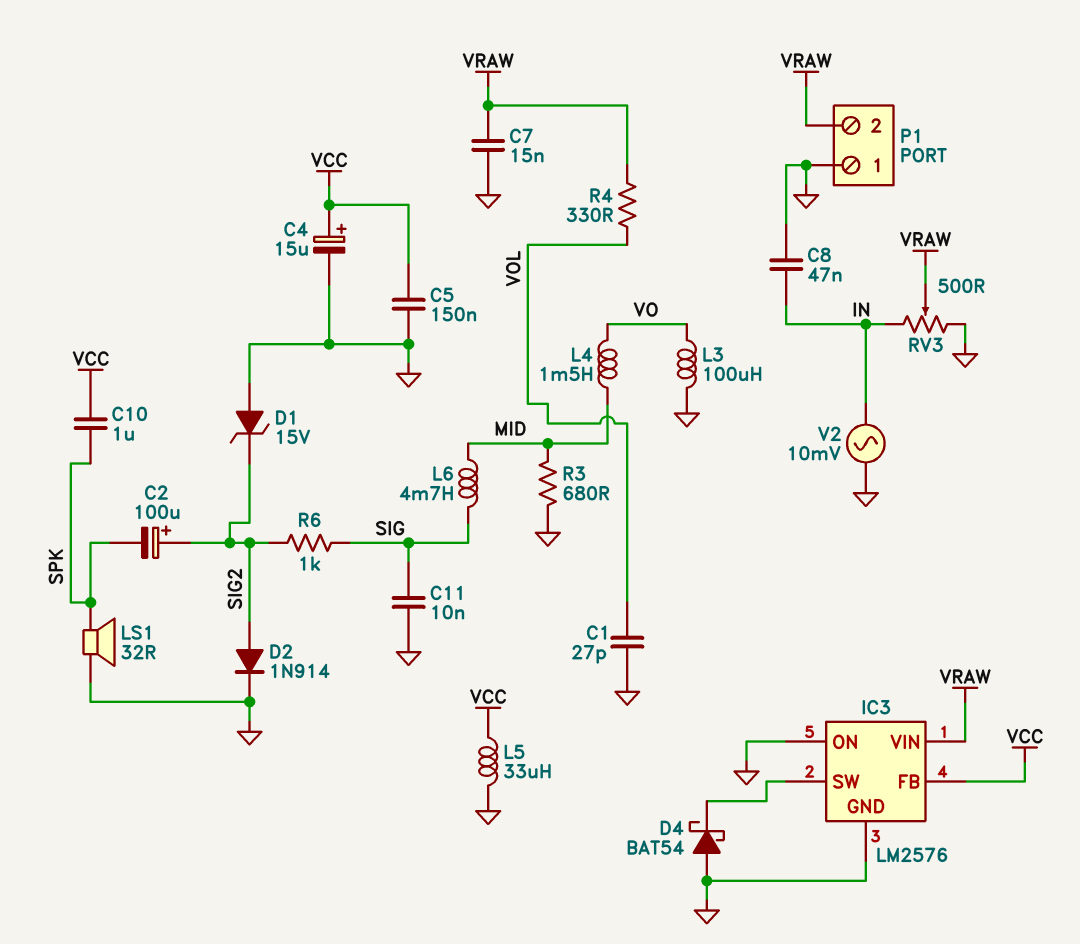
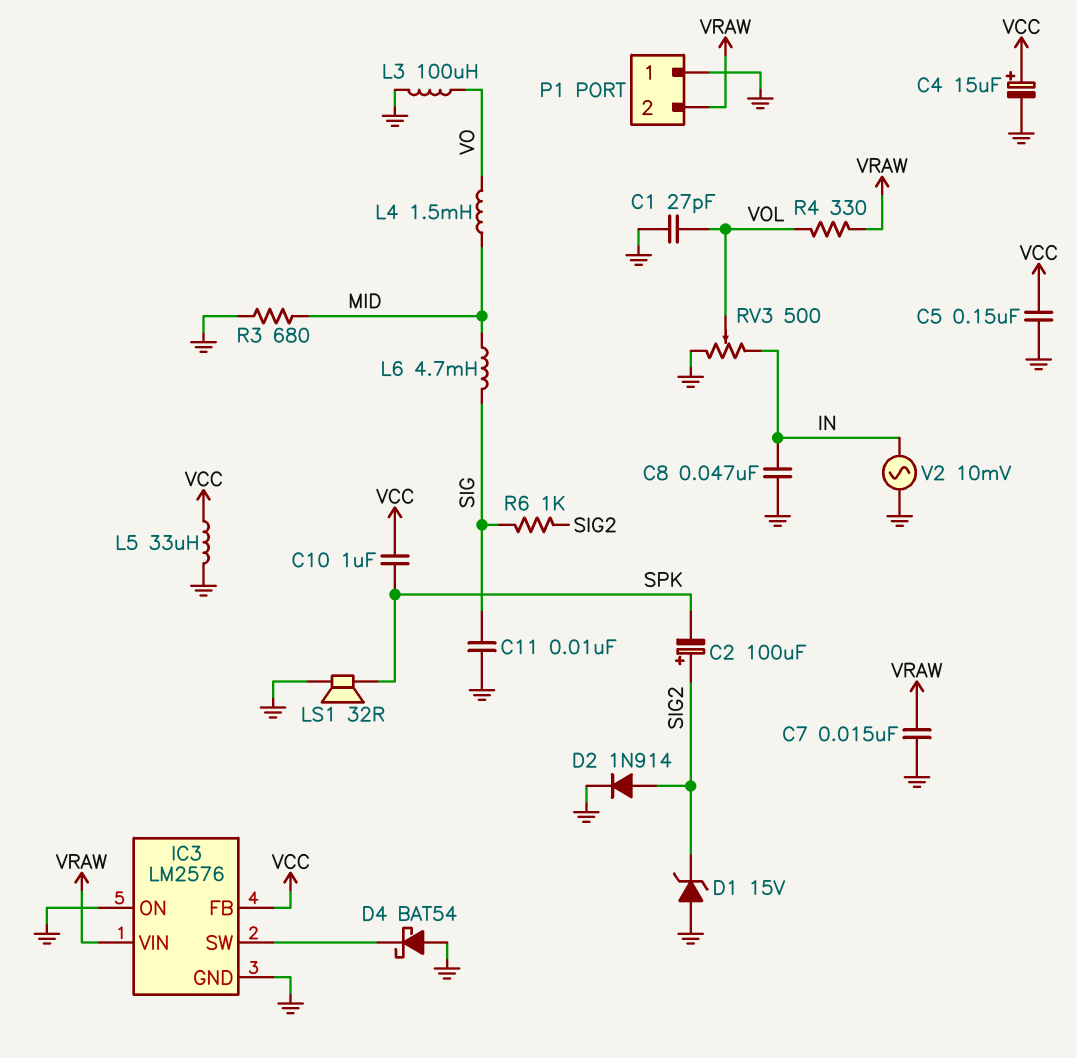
RV3: 500 (GND, IN, wiper VRAW) -> 500 (GND, IN, wiper VOL)

